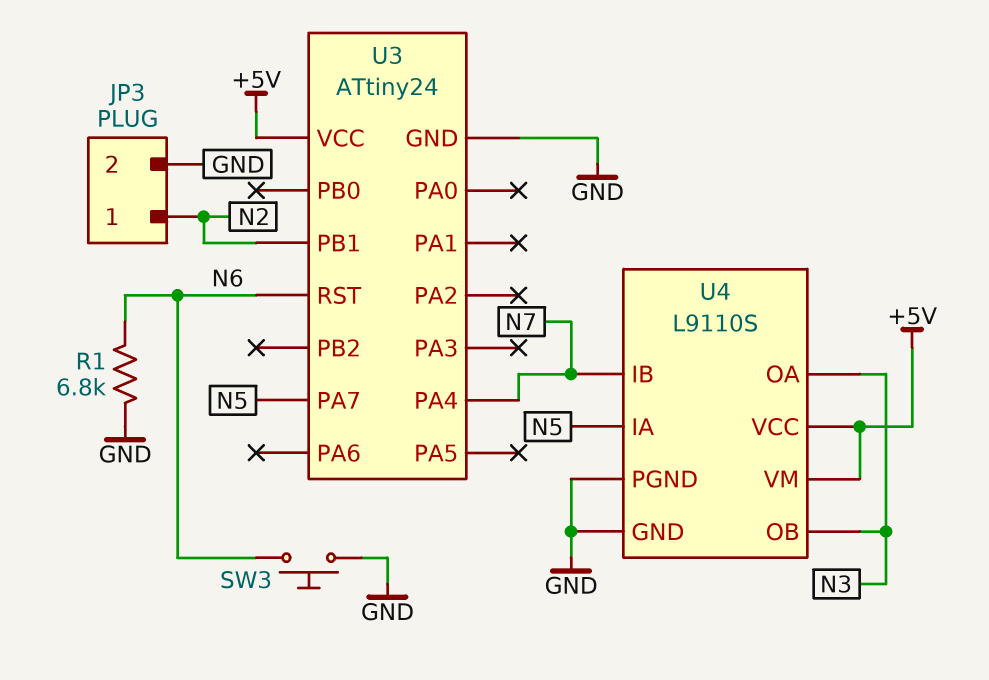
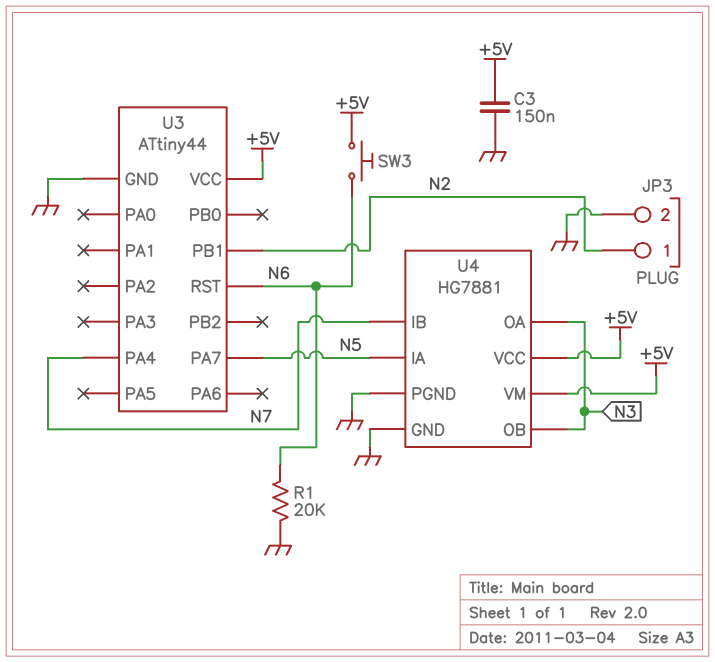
C3: none -> 150nF (+5V, GND)
R1: 6.8k (GND, N6) -> 20k (GND, N6)
SW3: button (GND, N6) -> button (+5V, N6)
U3: ATtiny24 -> ATtiny44
U4: L9110S -> HG7881

